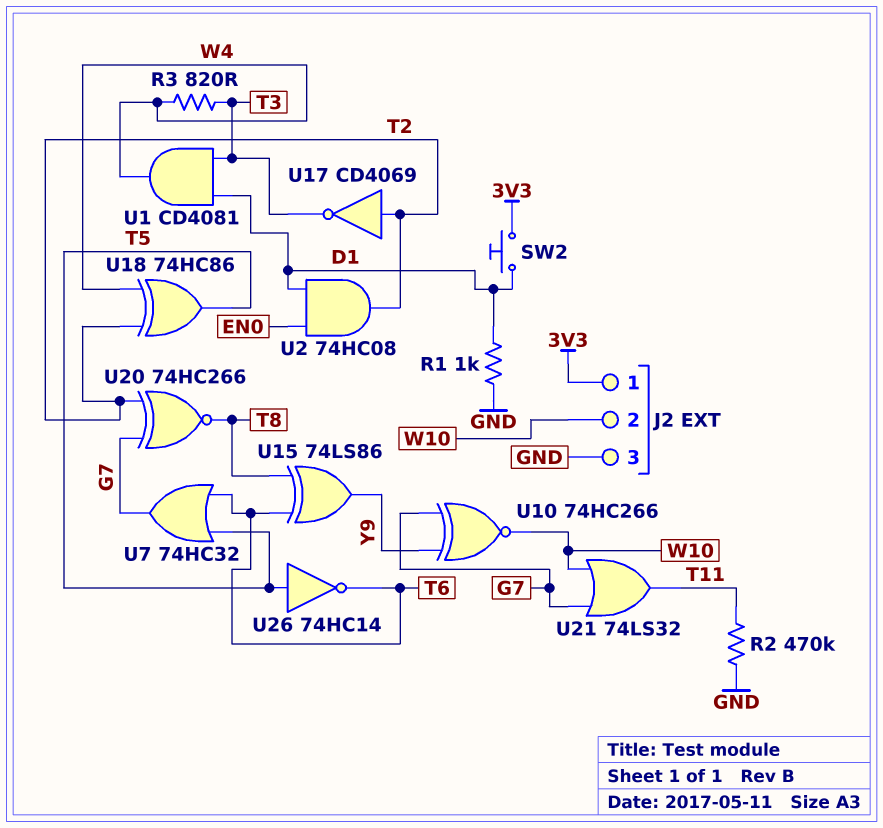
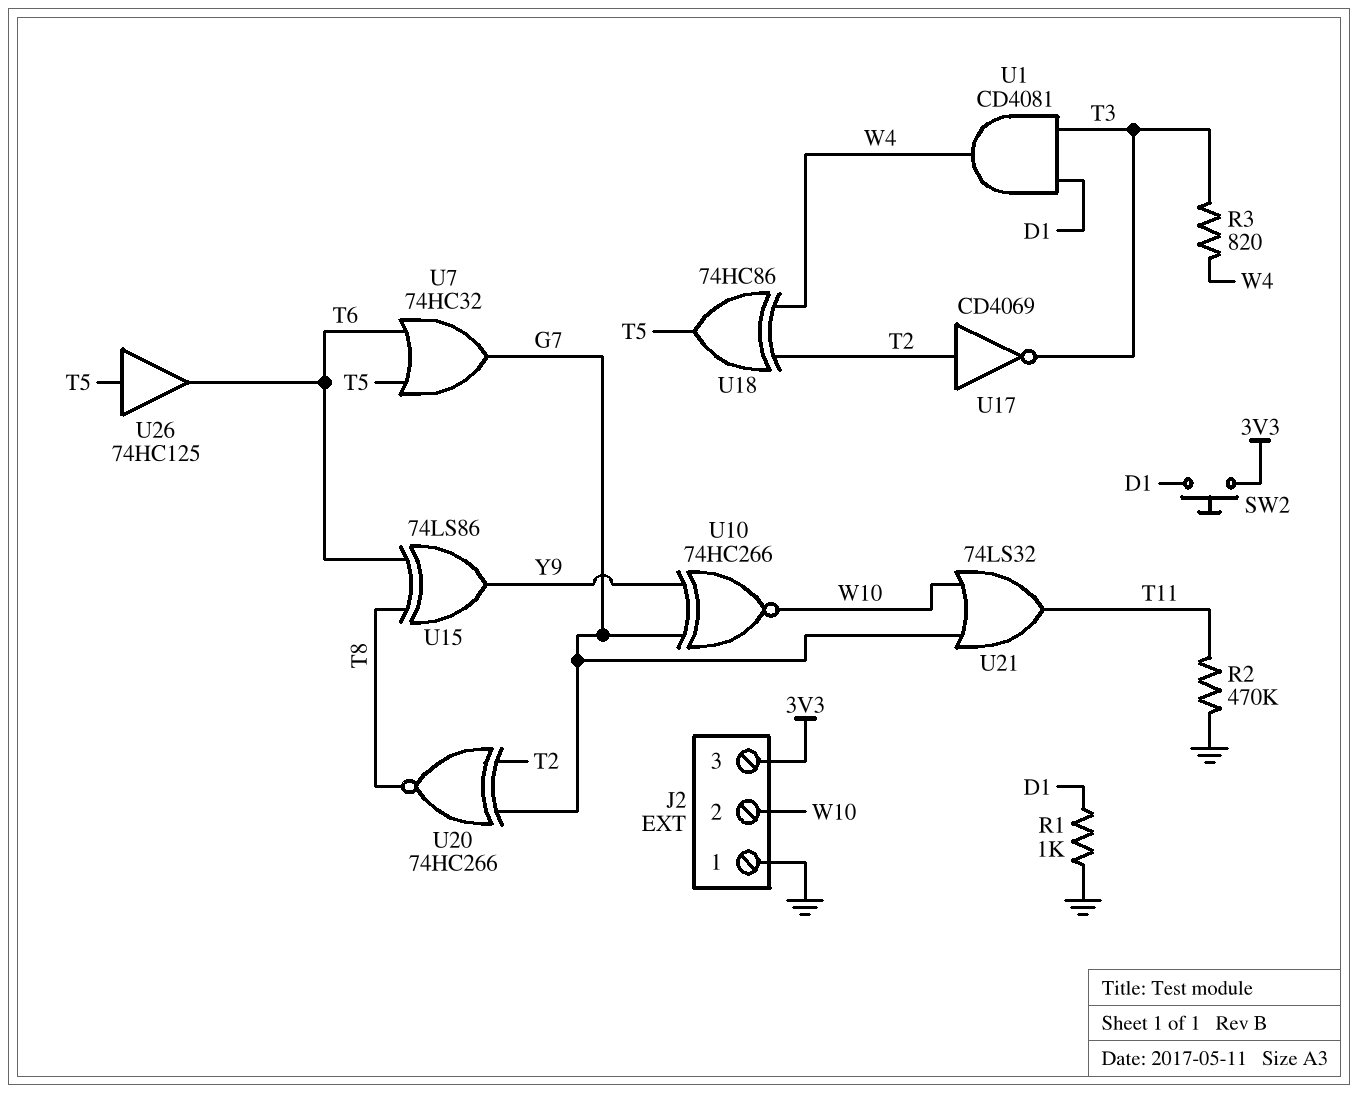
J2 pin 1: 3V3 -> GND
J2 pin 3: GND -> 3V3
U2: AND 74HC08 (in D1, in EN0, out T2) -> none
U26: NOT 74HC14 (in T5, out T6) -> buffer 74HC125 (in T5, out T6)

